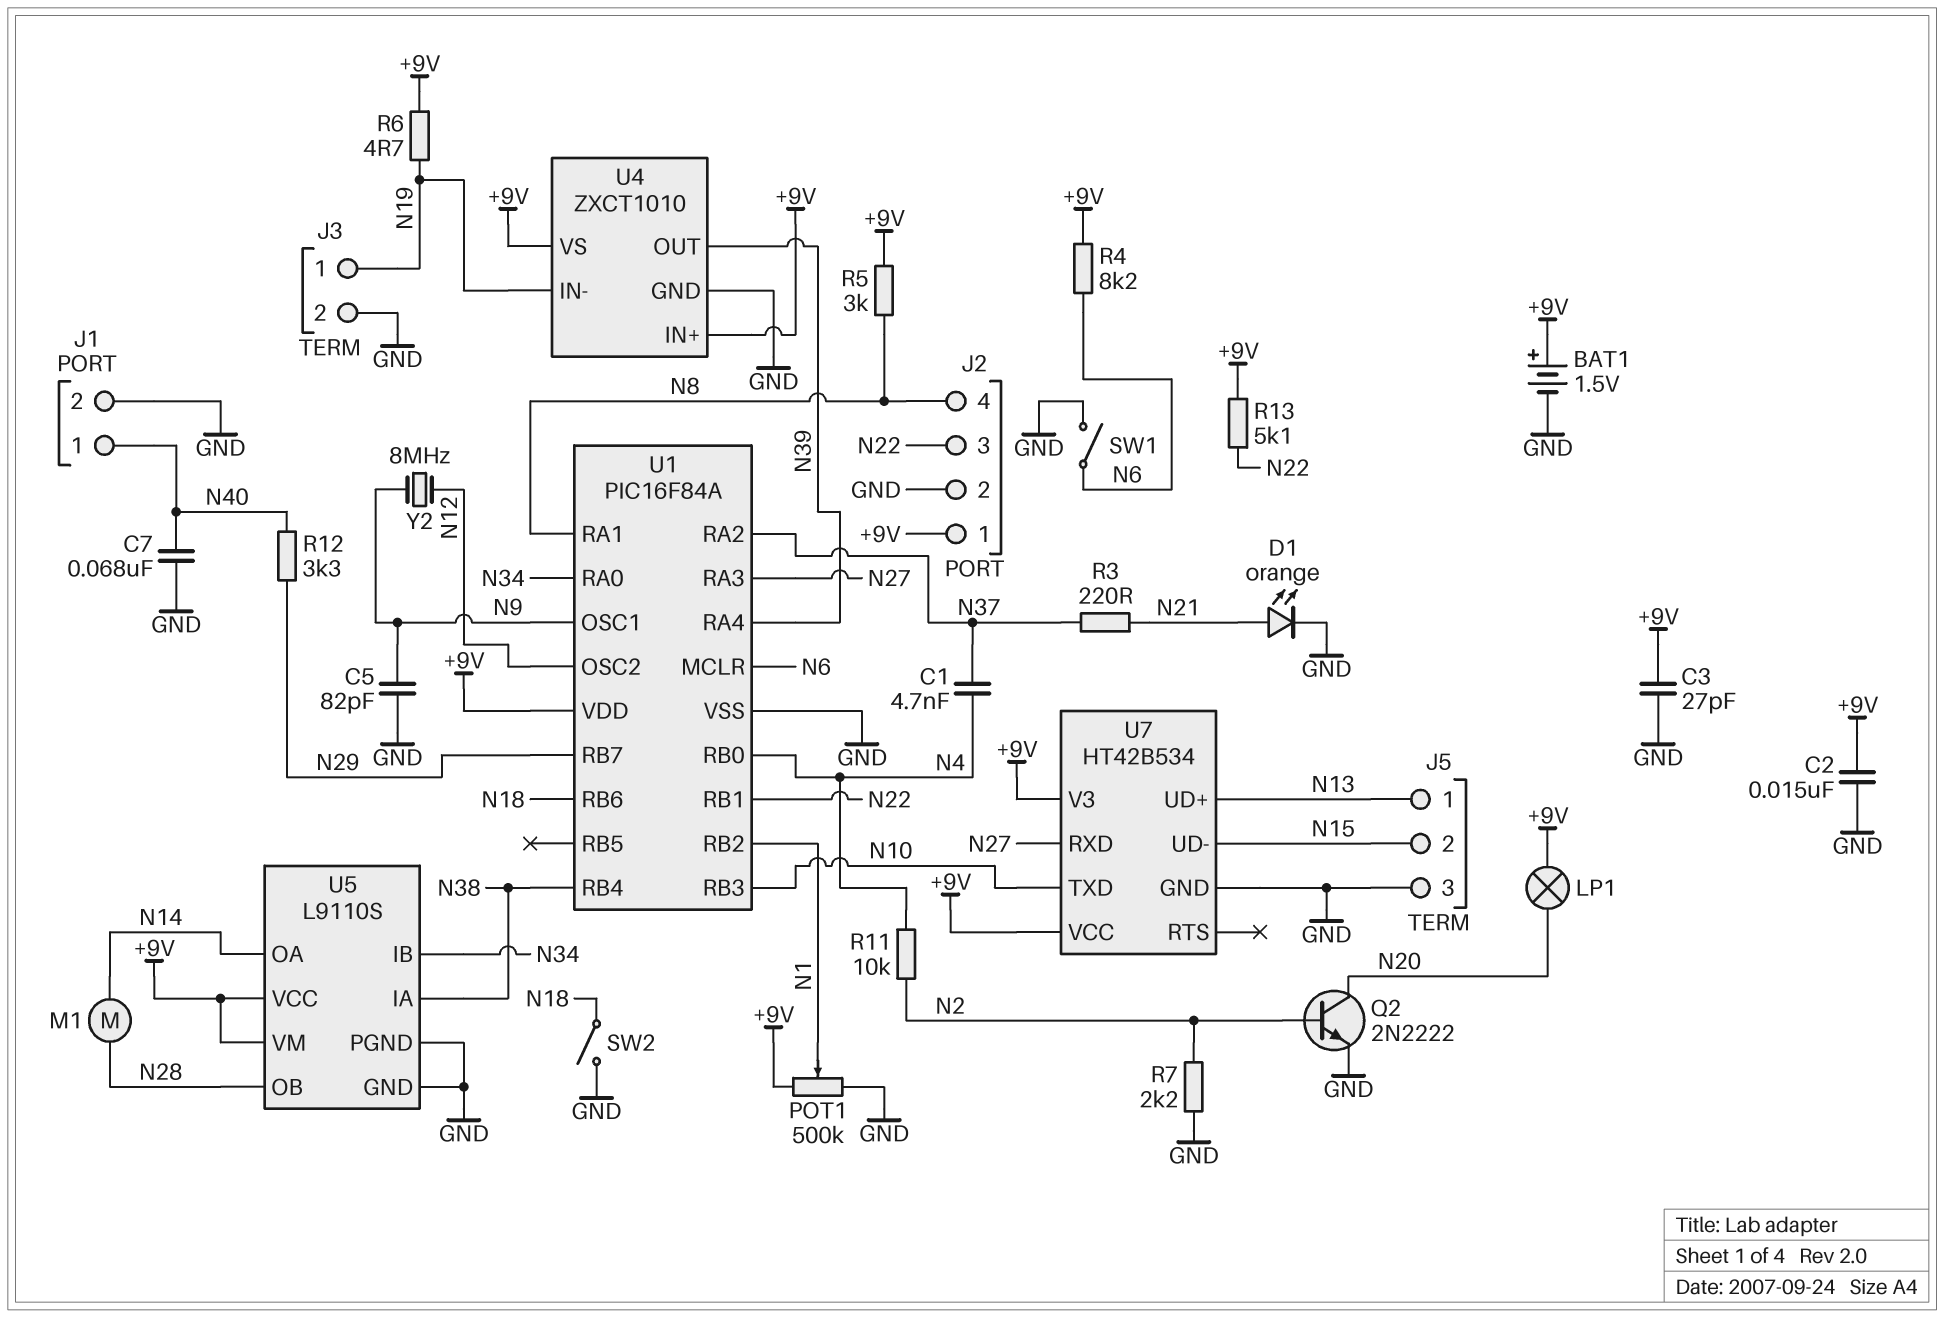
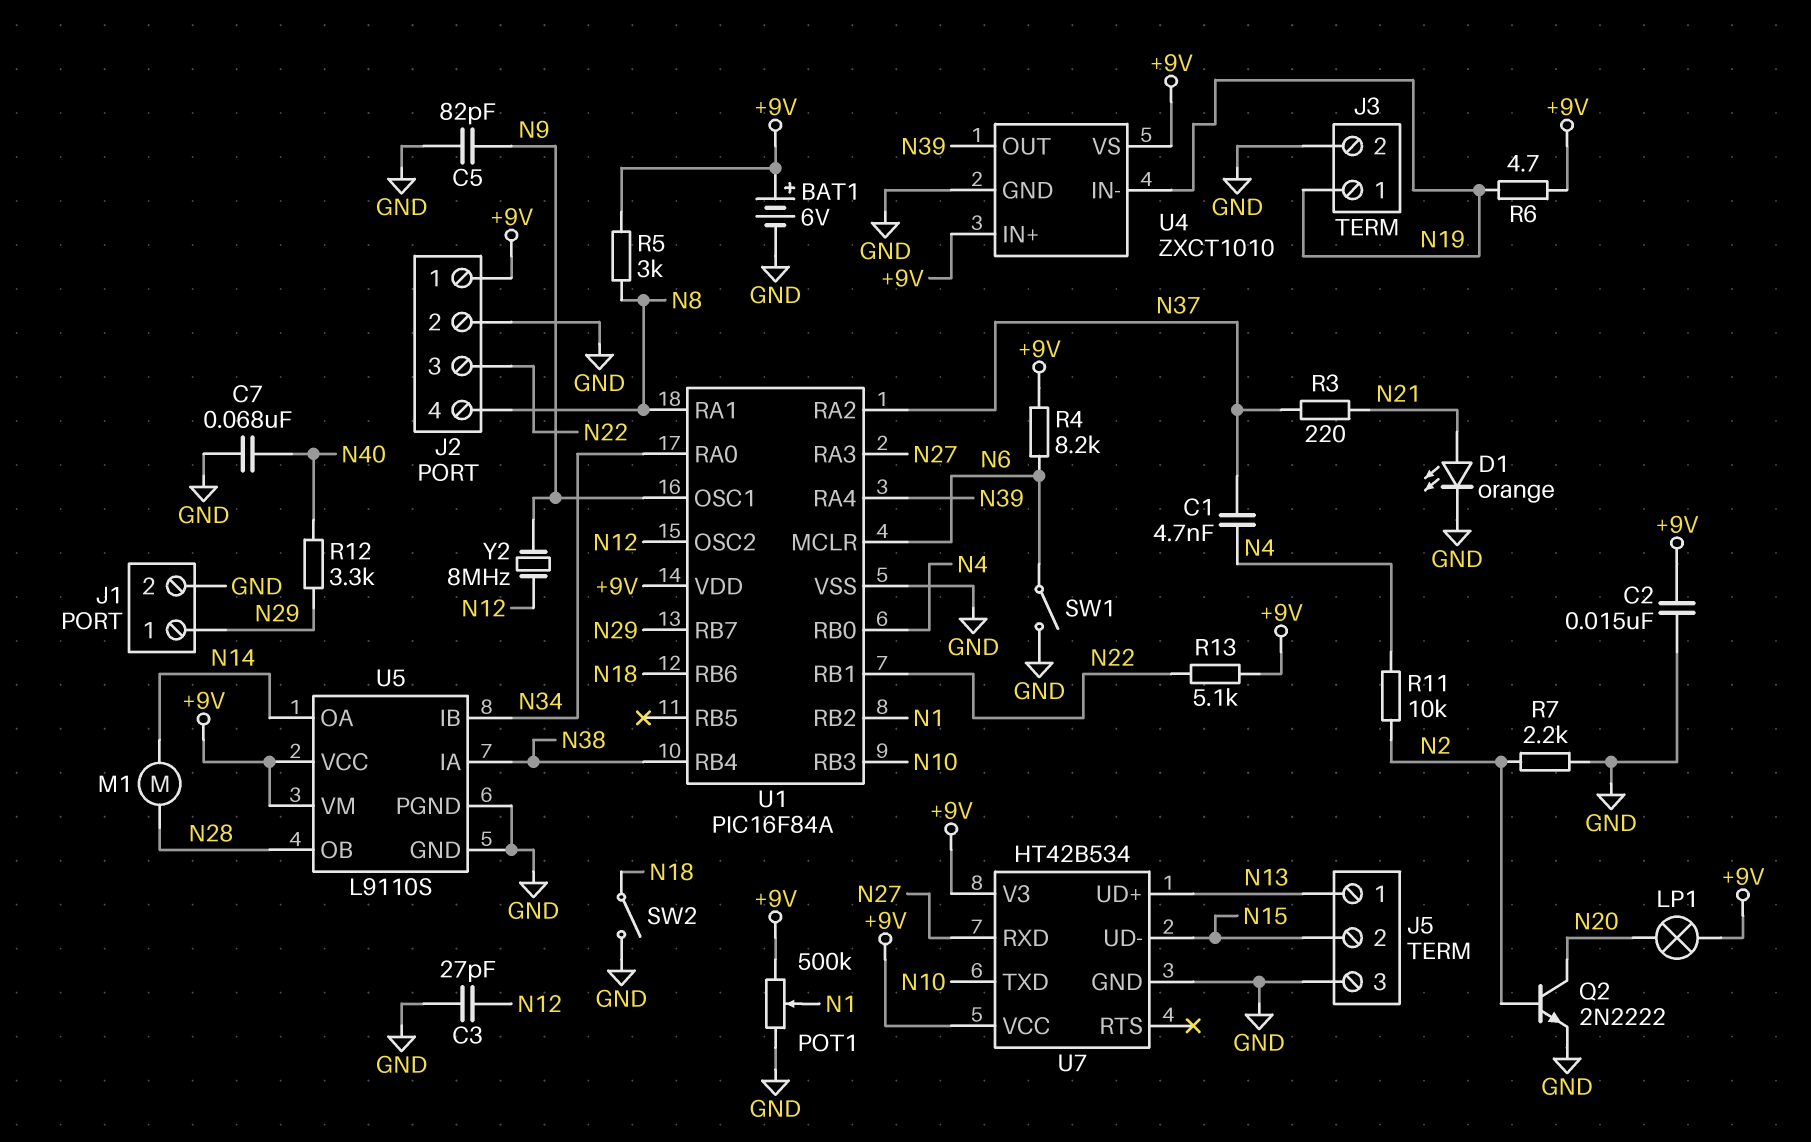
BAT1: 1.5V (plus +9V, minus GND) -> 6V (plus +9V, minus GND)
C3: 27pF (+9V, GND) -> 27pF (GND, N12)
J1 pin 1: N40 -> N29

